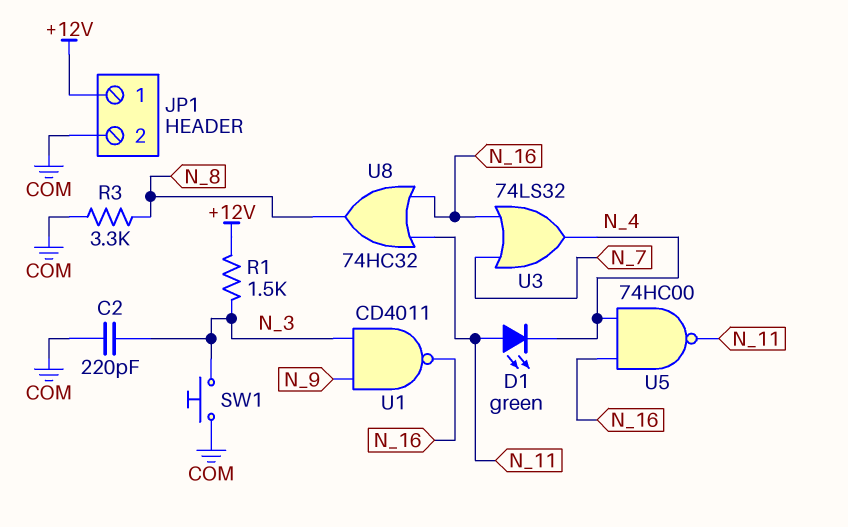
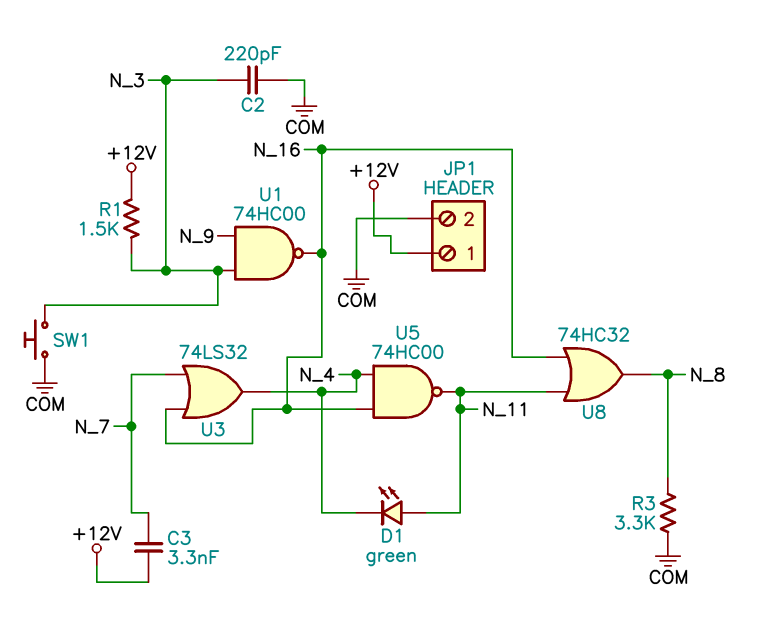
C3: none -> 3.3nF (+12V, N_7)
U1: NAND CD4011 (in N_3, in N_9, out N_16) -> NAND 74HC00 (in N_3, in N_9, out N_16)

